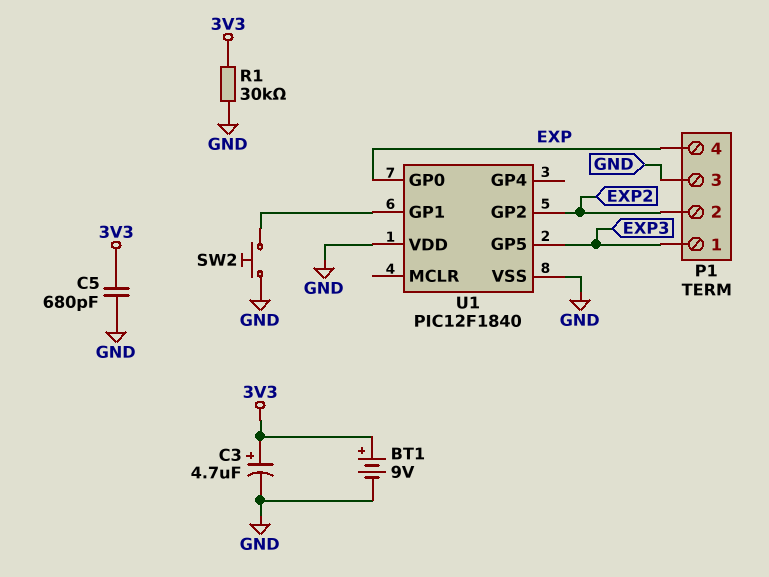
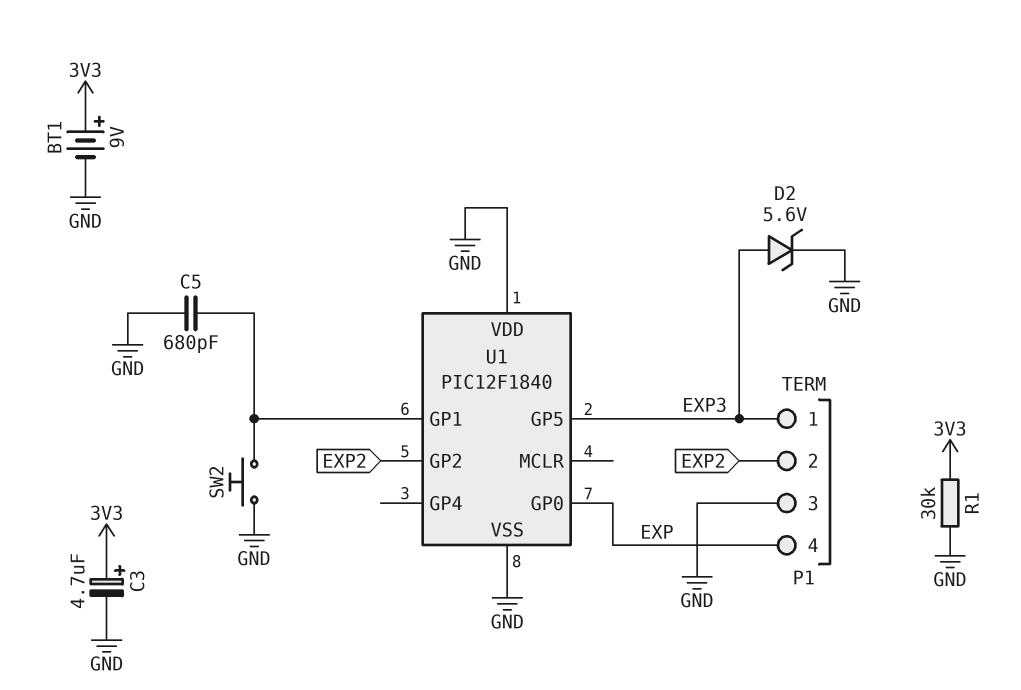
C5: 680pF (3V3, GND) -> 680pF (GND, U1/GP1)
D2: none -> zener 5.6V (A EXP3, K GND)

